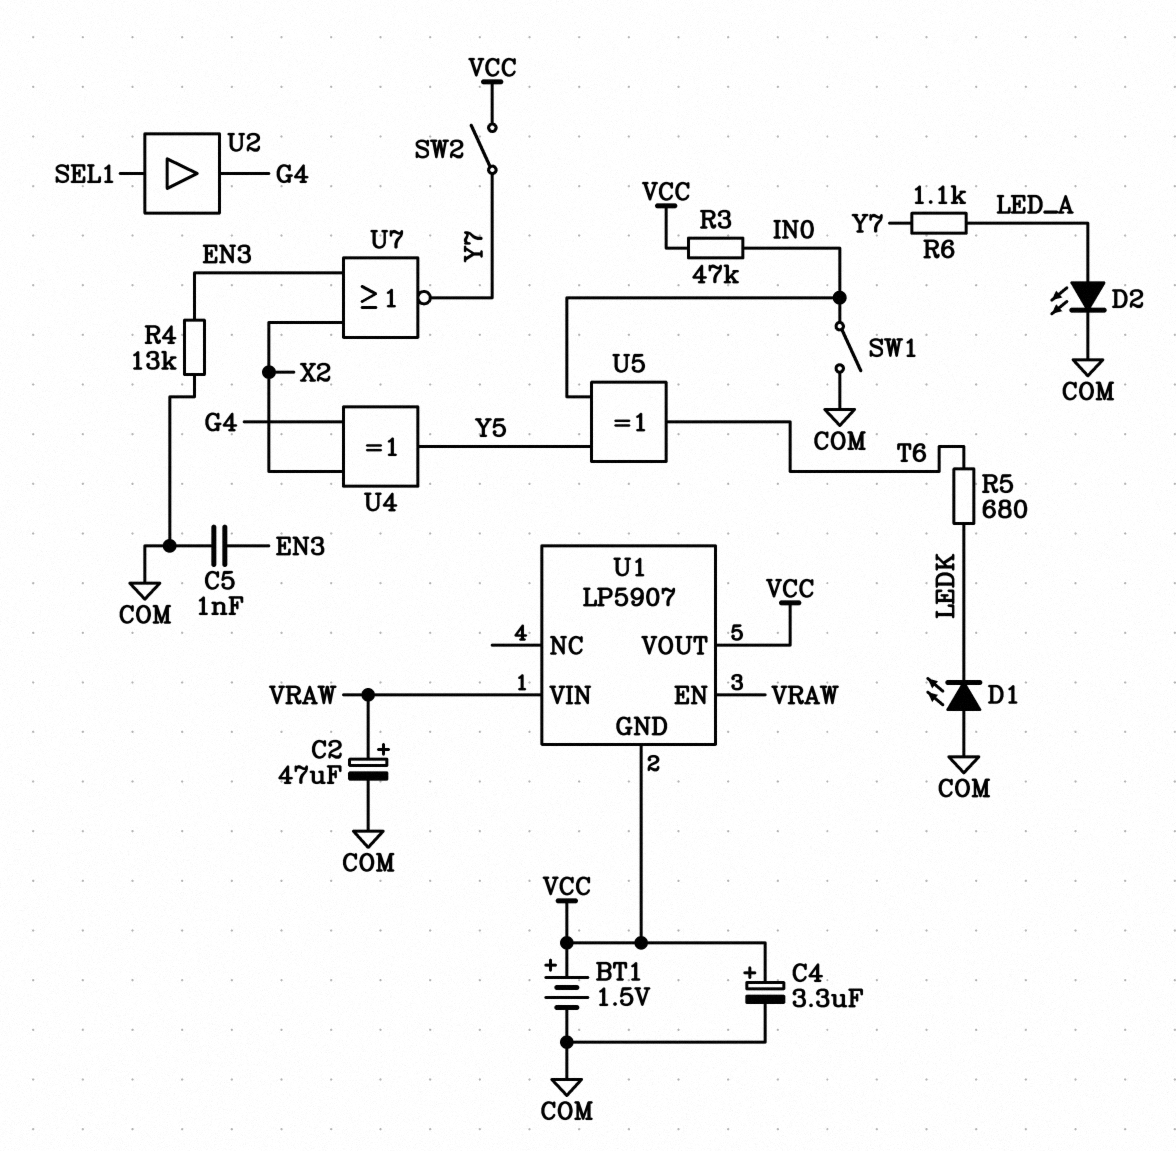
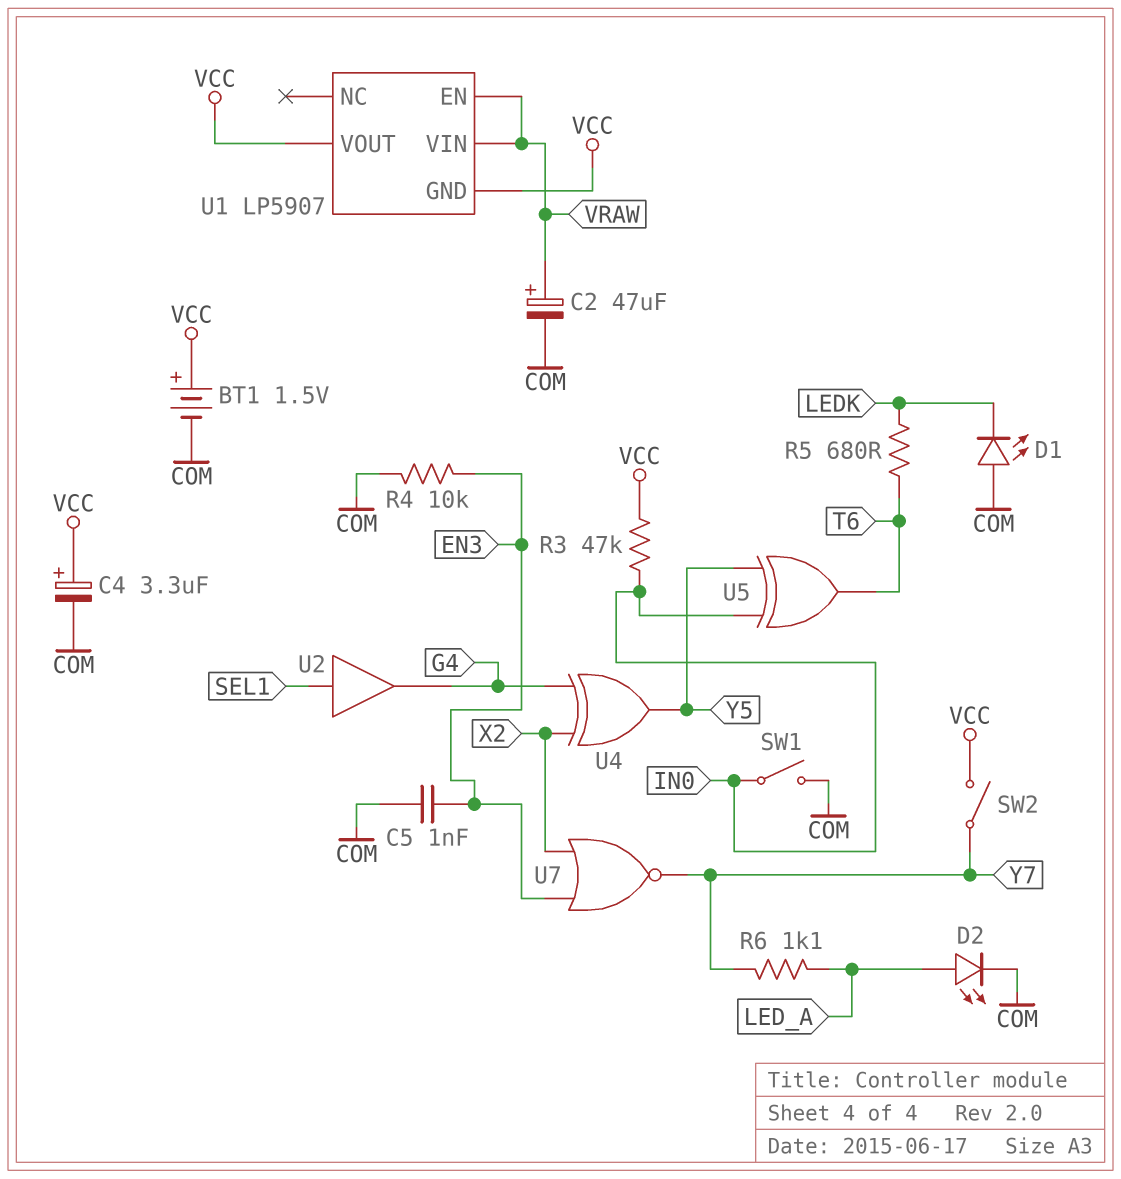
R4: 13k (COM, EN3) -> 10k (COM, EN3)

